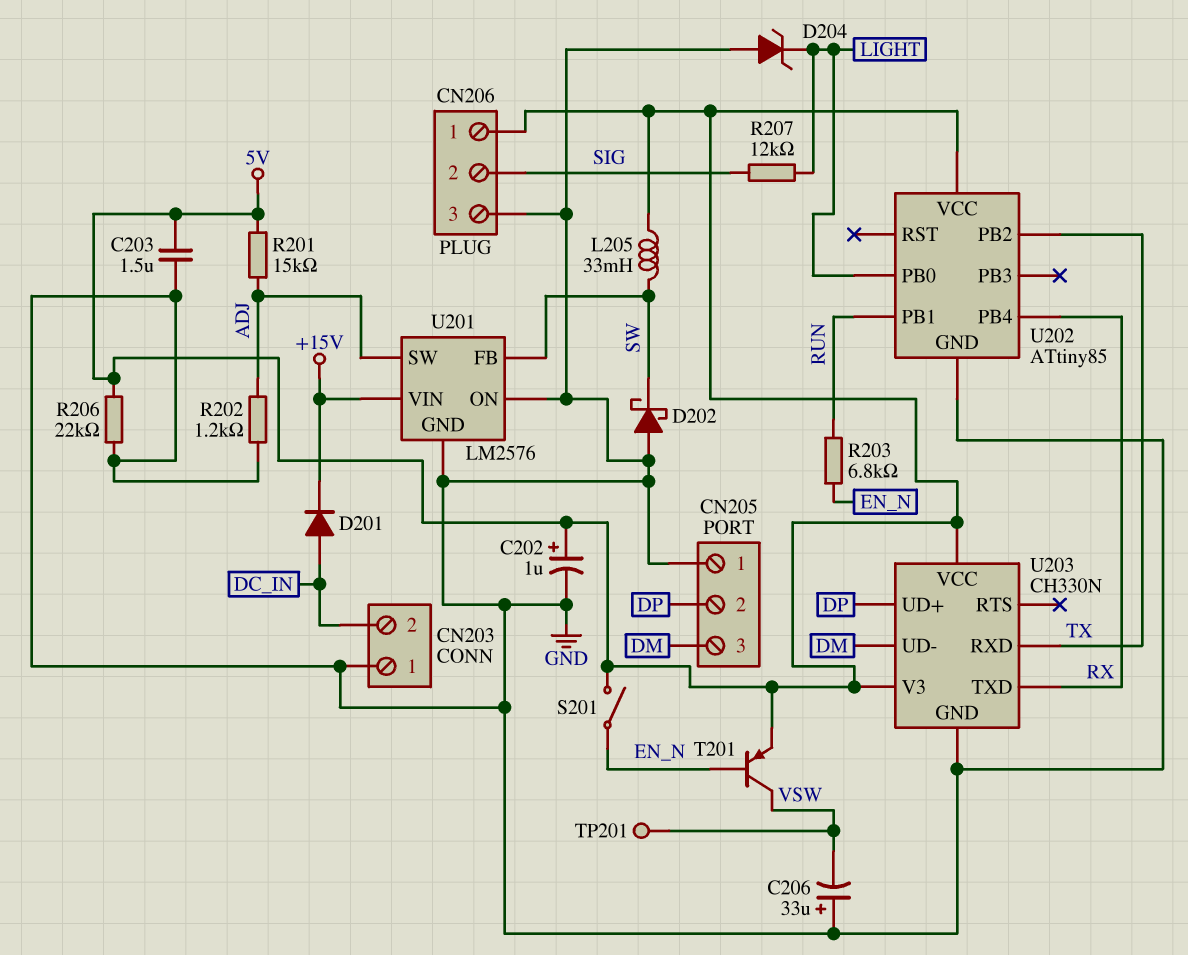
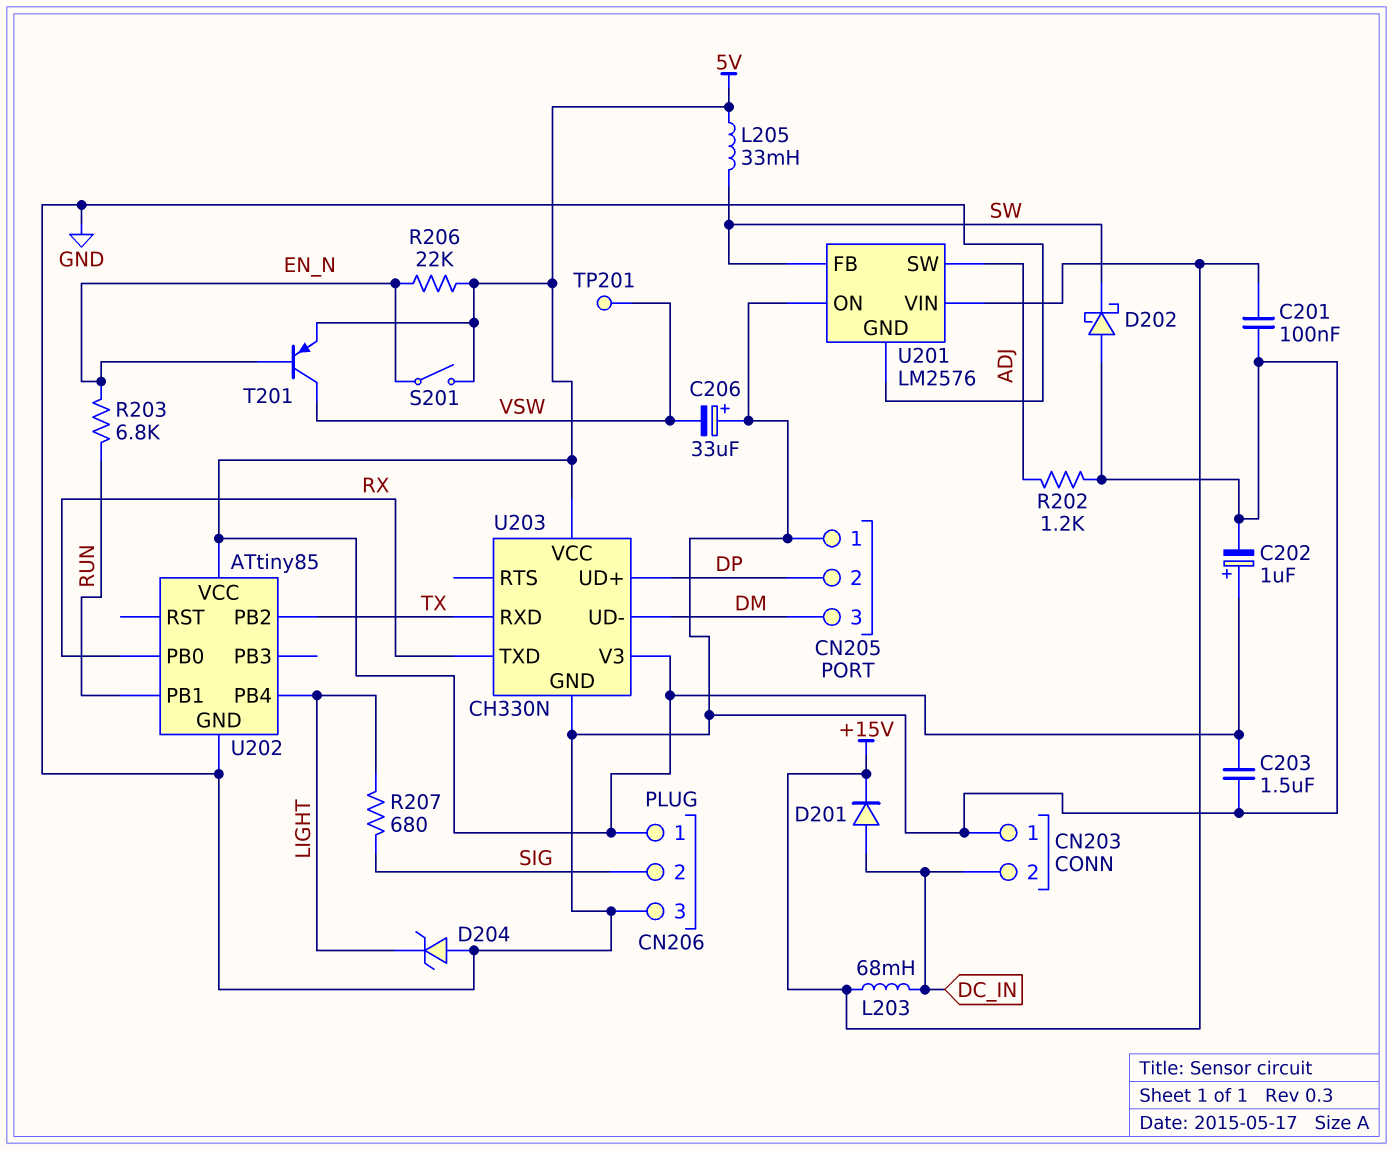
C201: none -> 100nF (+15V, GND)
L203: none -> 68mH (+15V, DC_IN)
R201: 15k (5V, ADJ) -> none
R206: 22k (5V, GND) -> 22k (5V, EN_N)
R207: 12k (LIGHT, SIG) -> 680 (LIGHT, SIG)
U202 pin PB0: LIGHT -> RX
U202 pin PB4: RX -> LIGHT

